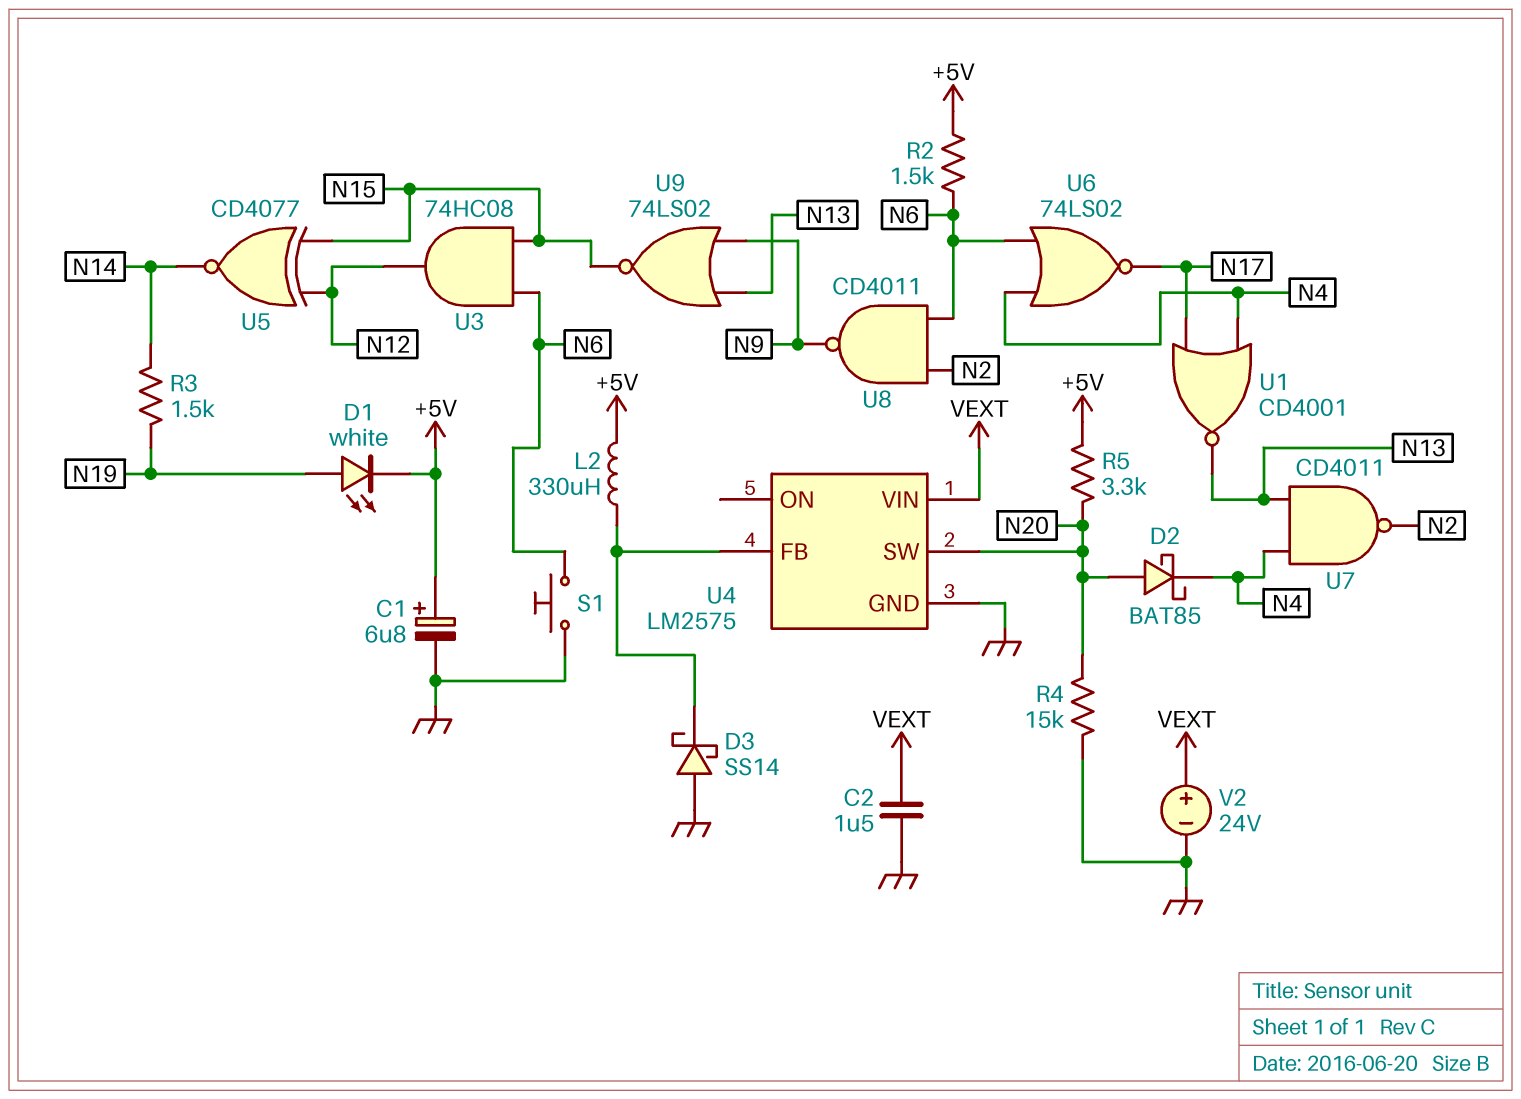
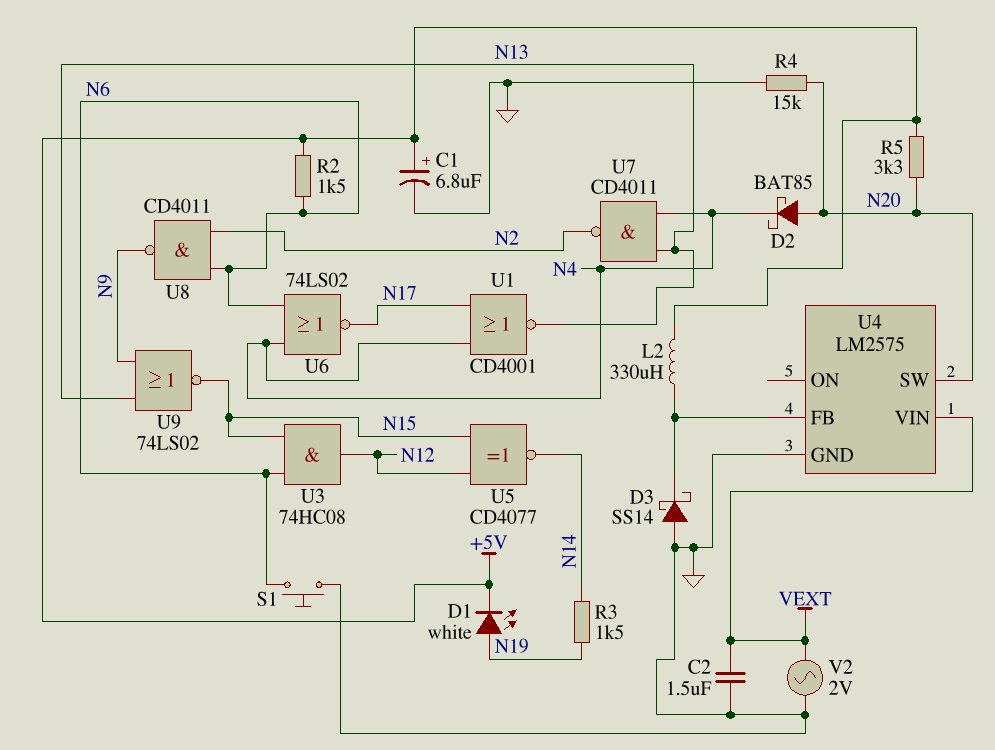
V2: 24V (plus VEXT, minus GND) -> AC 2V (GND, VEXT)

